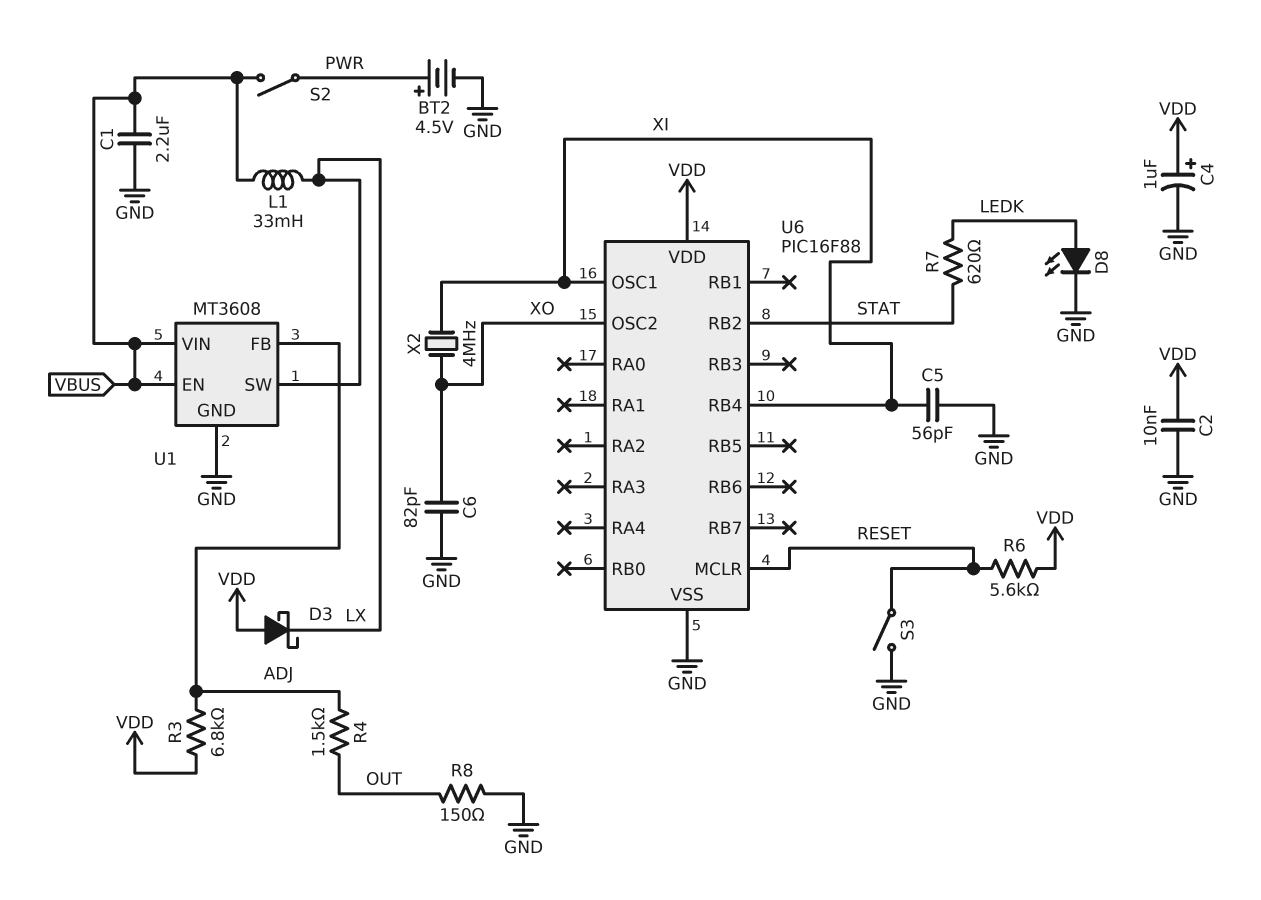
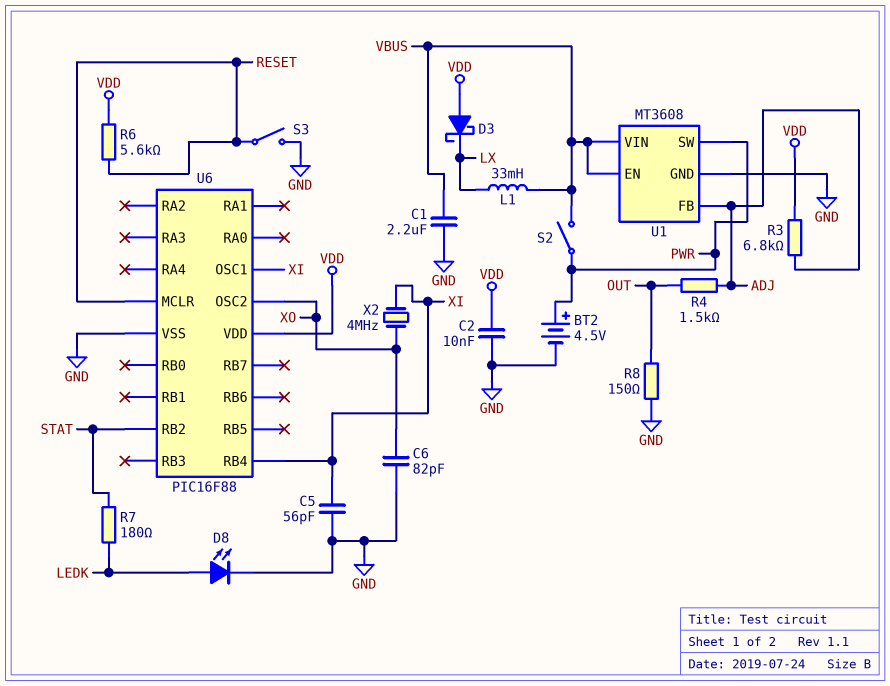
C4: 1uF (plus VDD, minus GND) -> none
R7: 620 (LEDK, STAT) -> 180 (LEDK, STAT)
U1 pin SW: LX -> PWR

